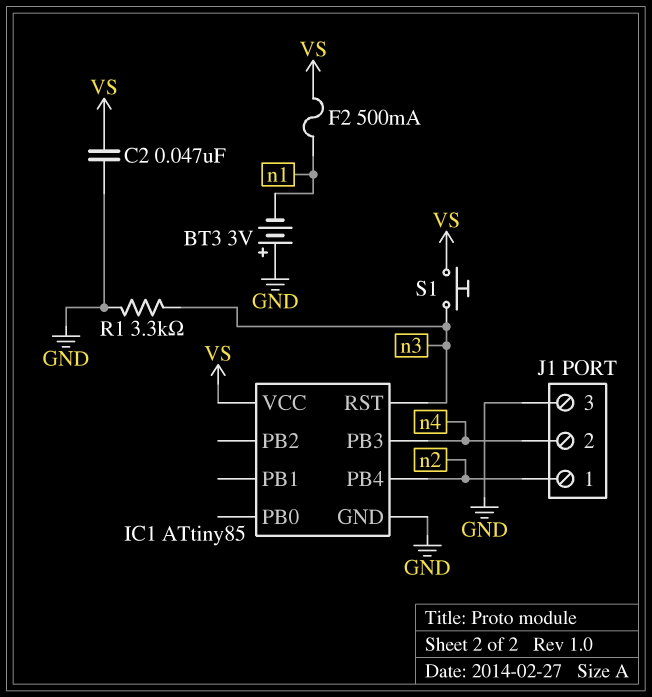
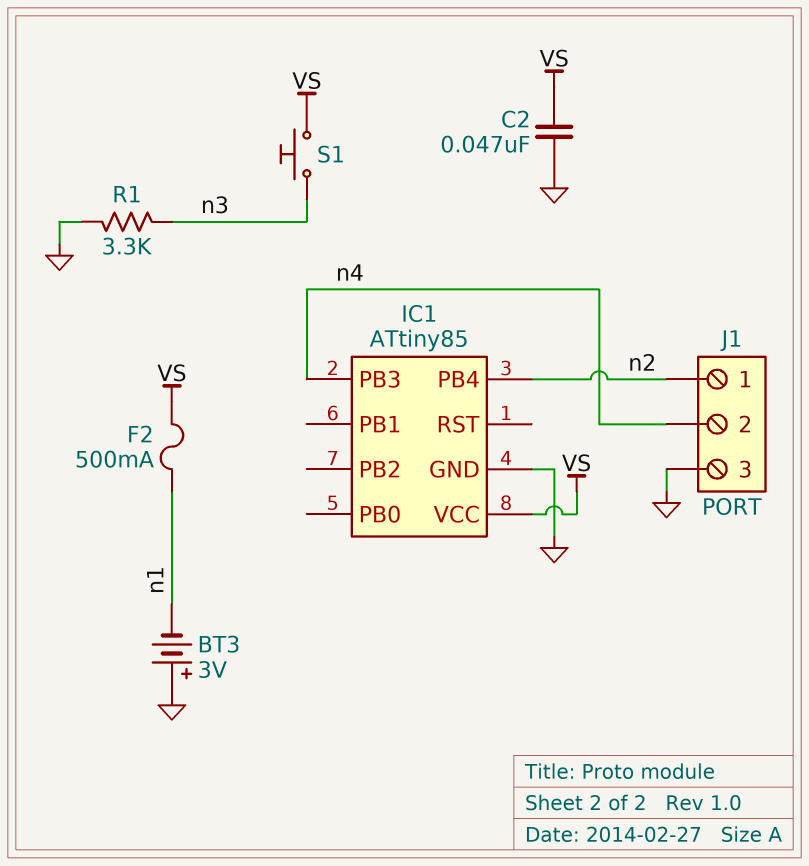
IC1 pin RST: n3 -> none

